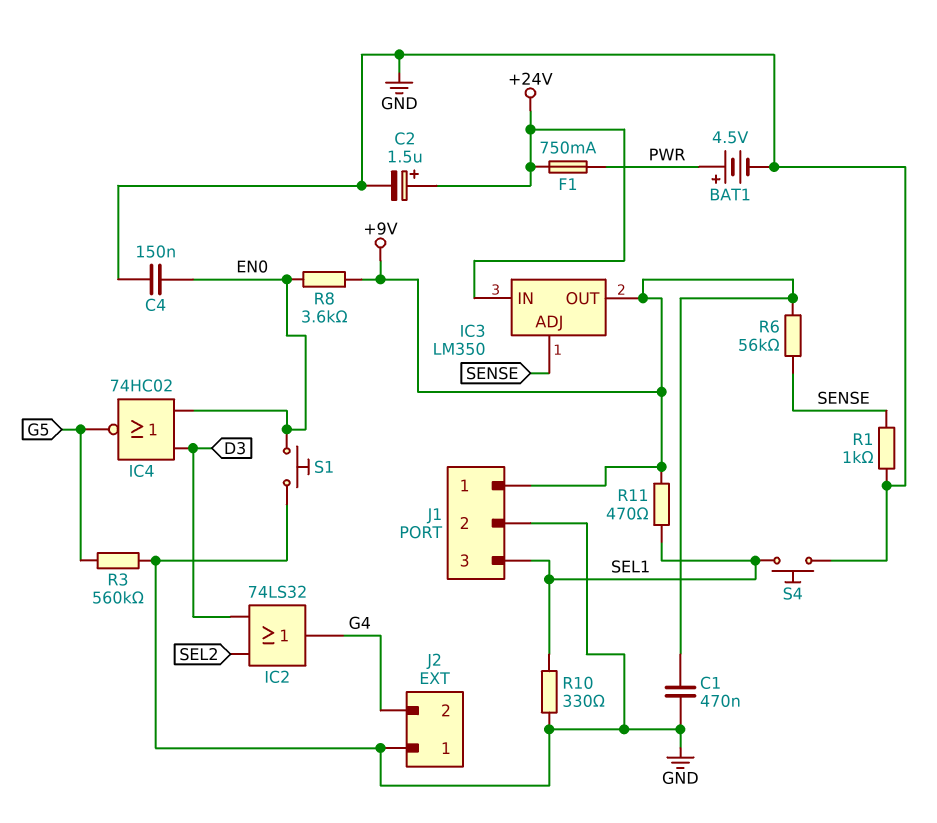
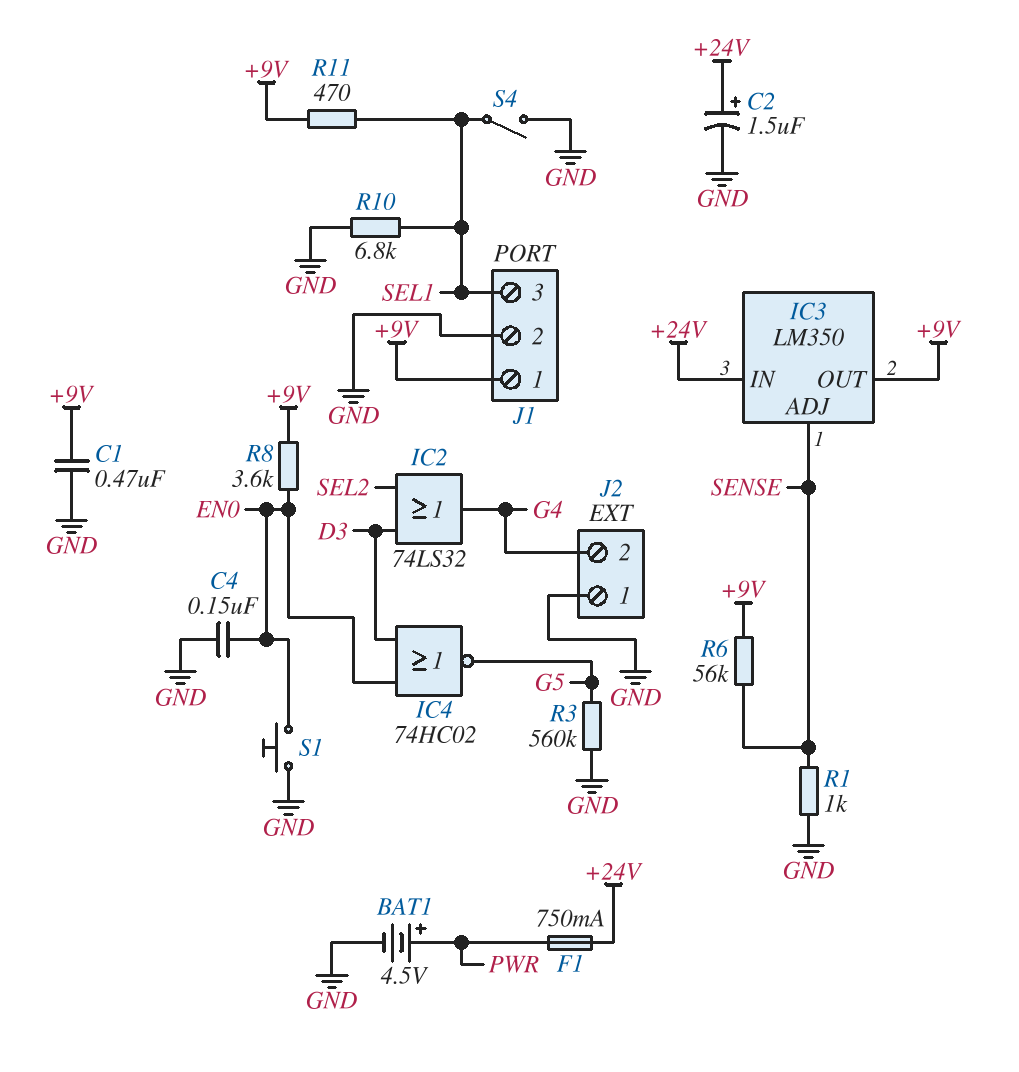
R10: 330 (GND, SEL1) -> 6.8k (GND, SEL1)
S4: button (GND, SEL1) -> switch (GND, SEL1)

